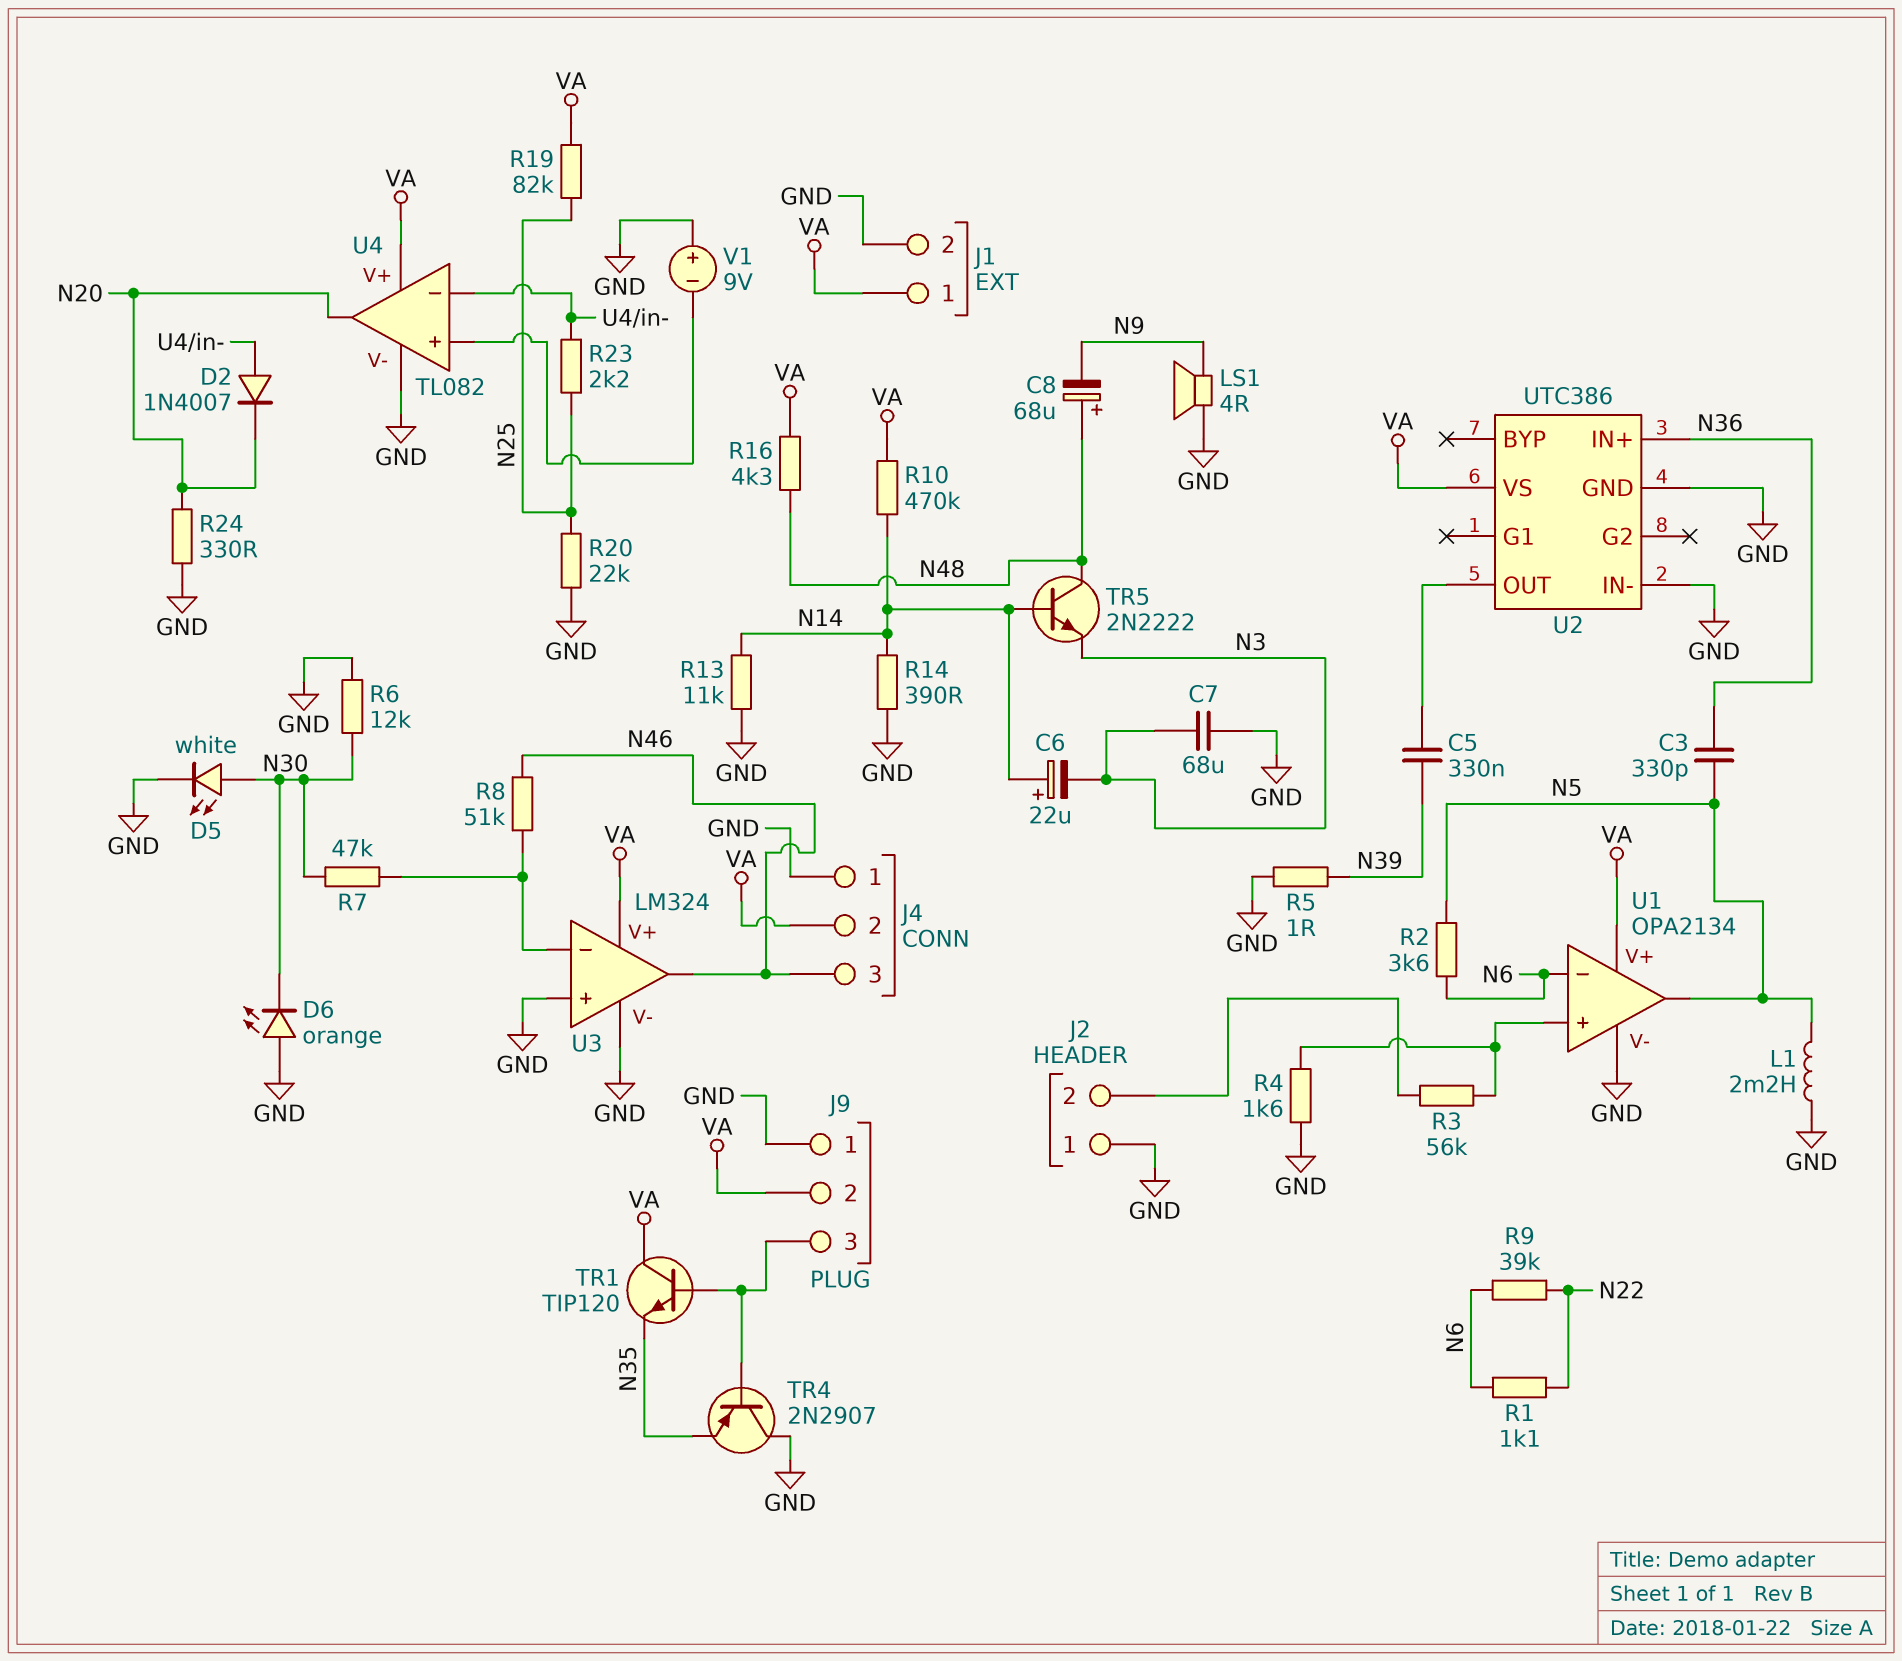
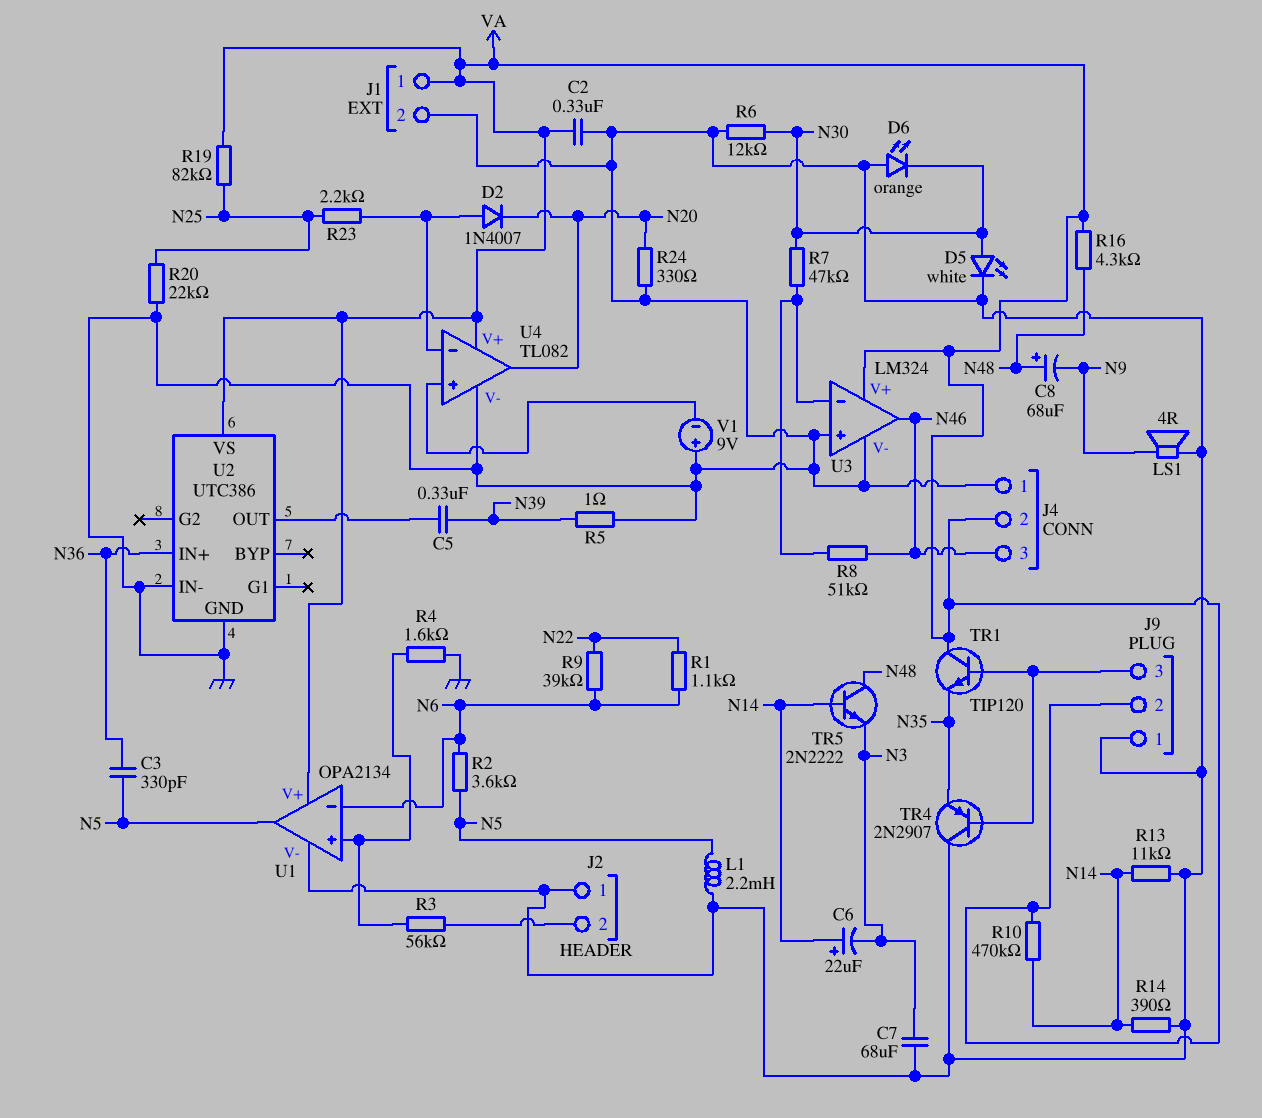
C2: none -> 330nF (GND, VA)

